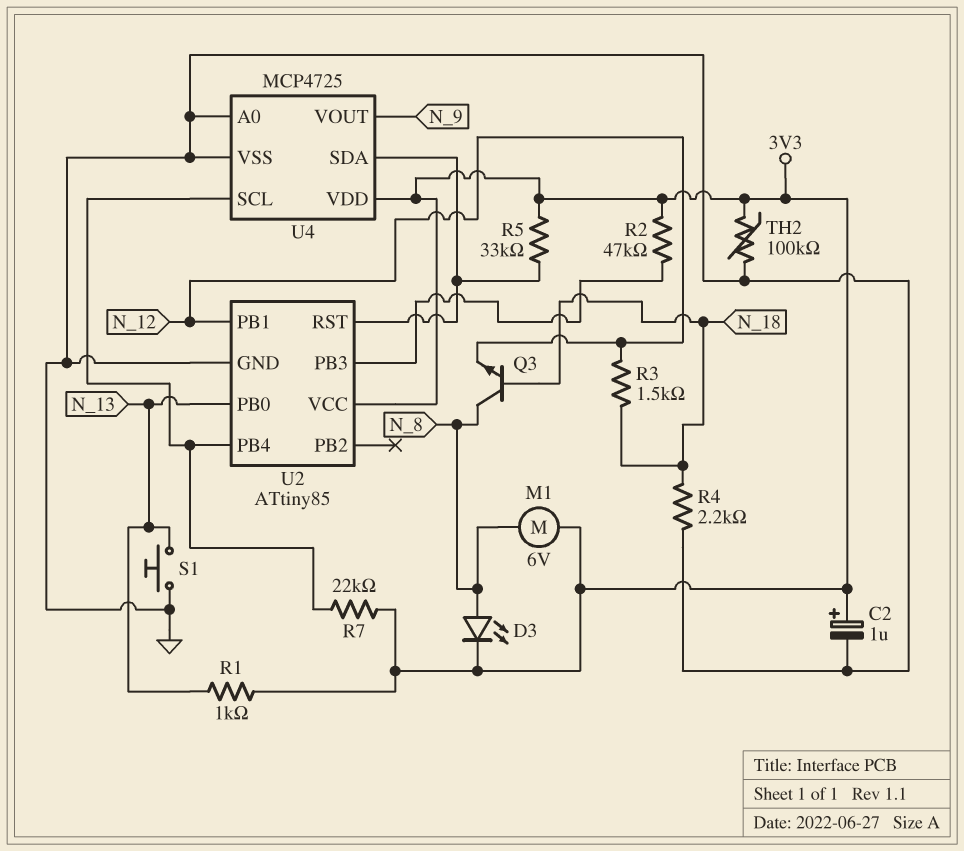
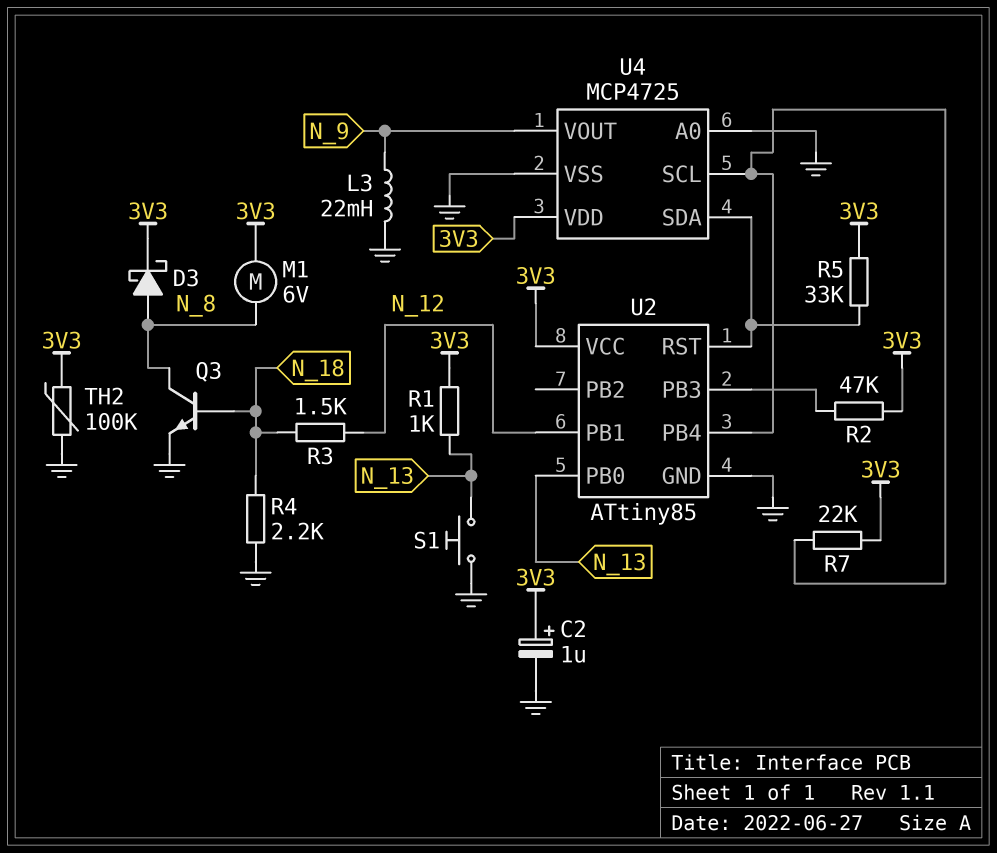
D3: LED (A N_8, K 3V3) -> schottky (A N_8, K 3V3)
L3: none -> 22mH (GND, N_9)
Q3: NPN (B N_18, C N_8, E N_12) -> NPN (B N_18, C N_8, E GND)

